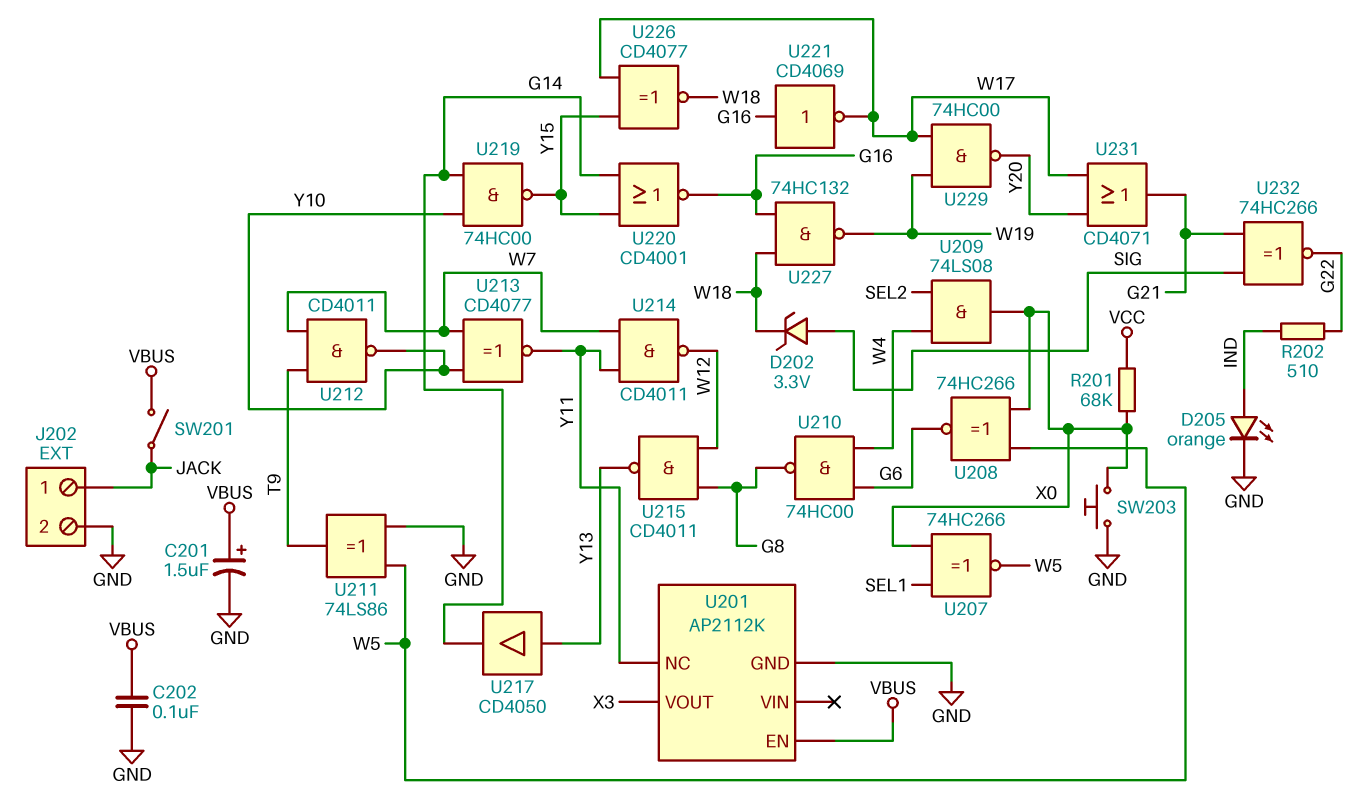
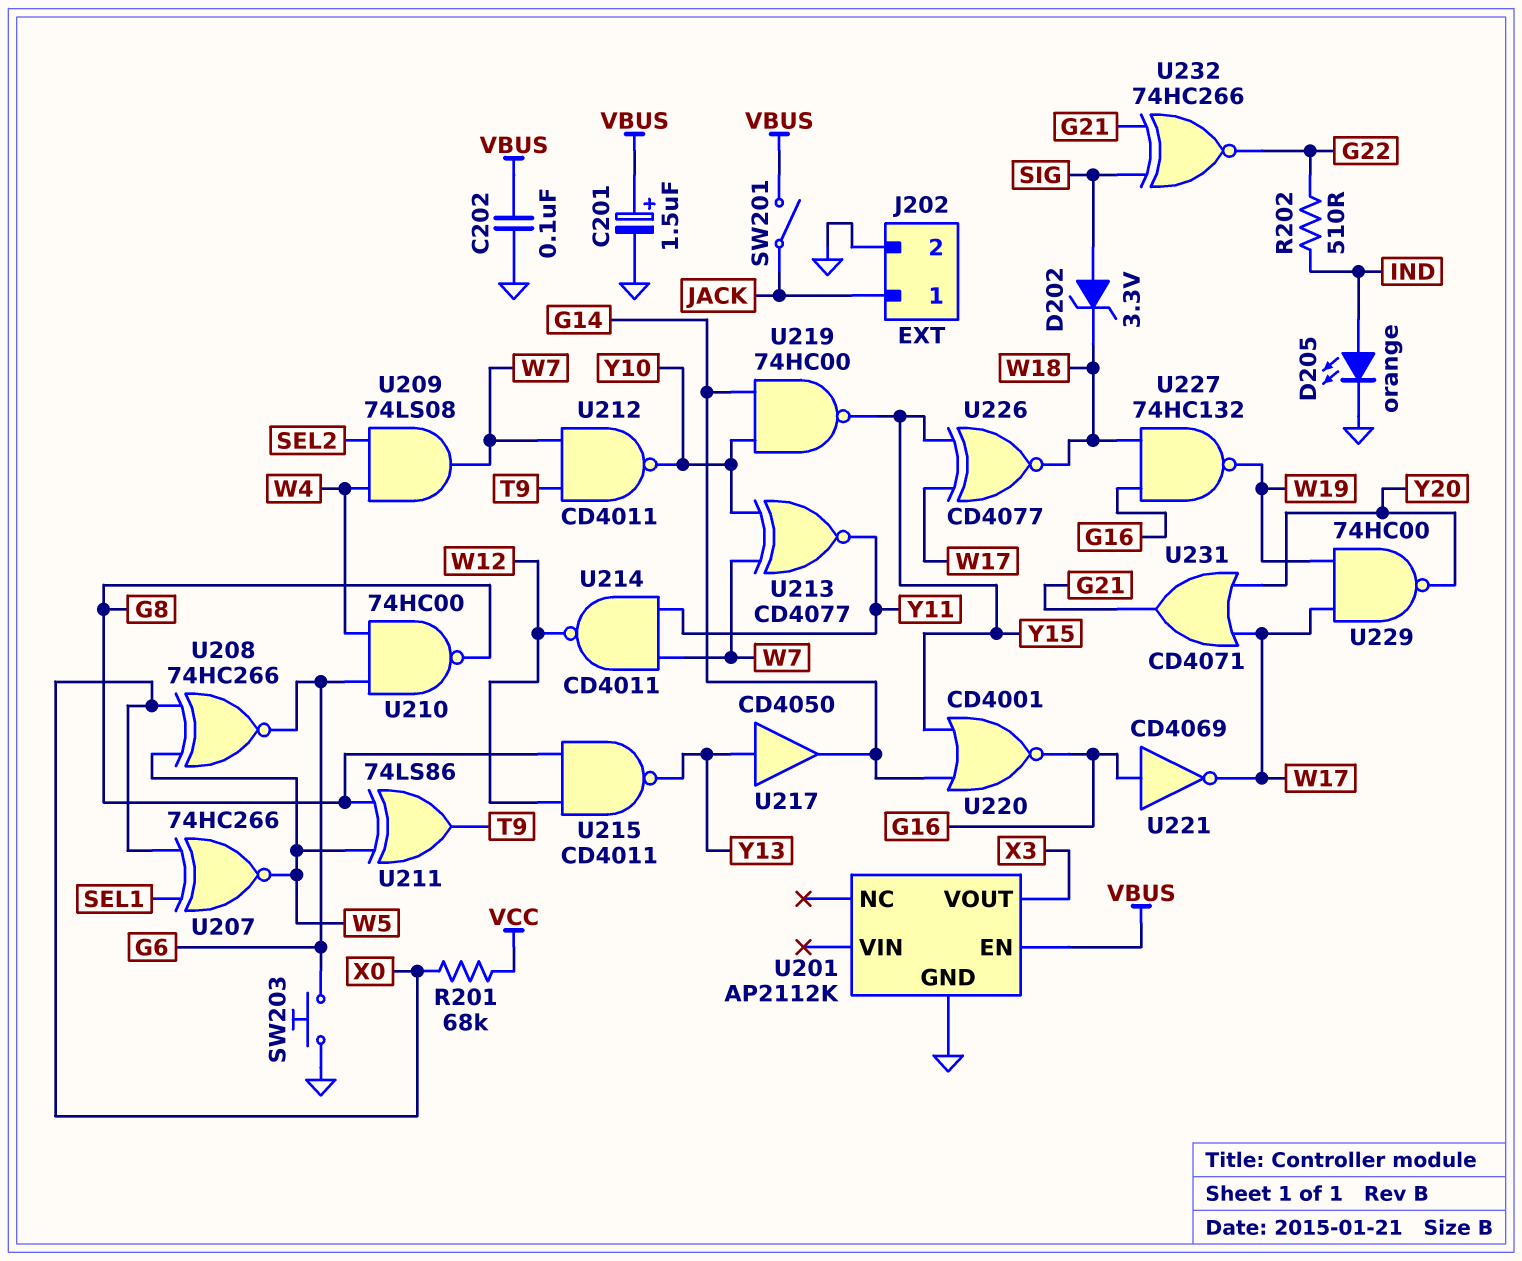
SW203: button (GND, X0) -> button (G6, GND)
U201 pin NC: Y11 -> none
U209: AND 74LS08 (in SEL2, in W4, out X0) -> AND 74LS08 (in SEL2, in W4, out W7)
U211: XOR 74LS86 (in GND, in W5, out T9) -> XOR 74LS86 (in G8, in W5, out T9)

